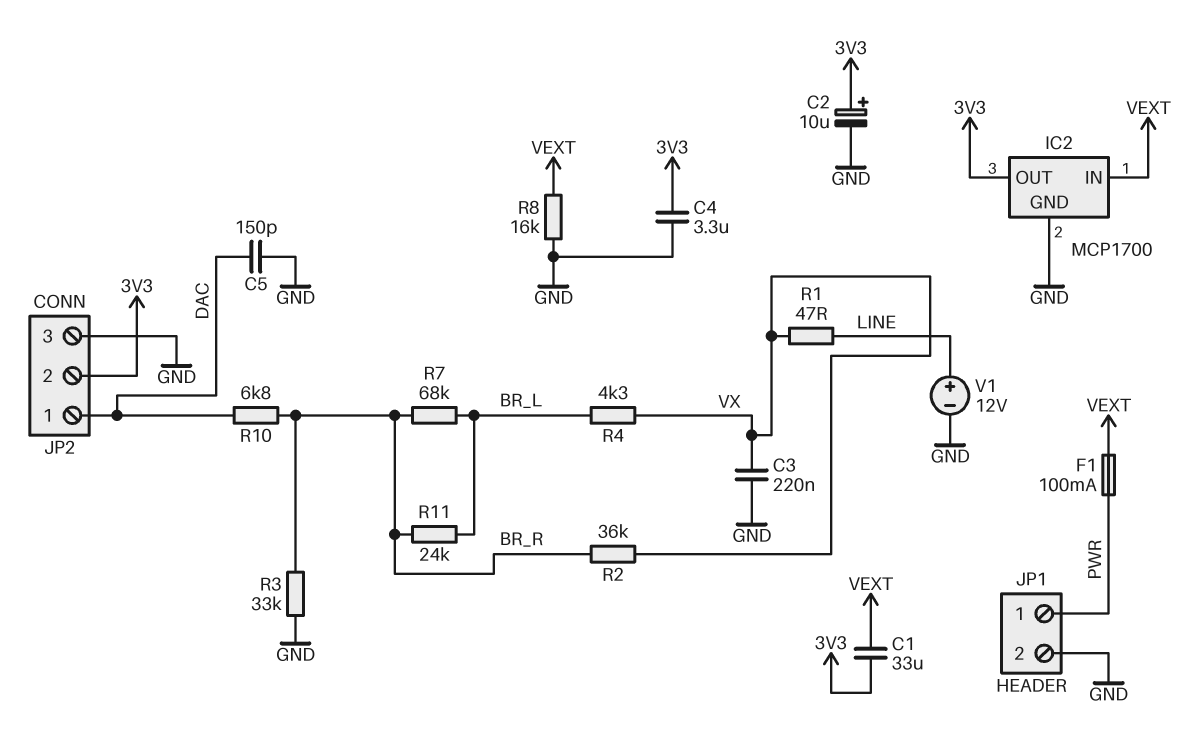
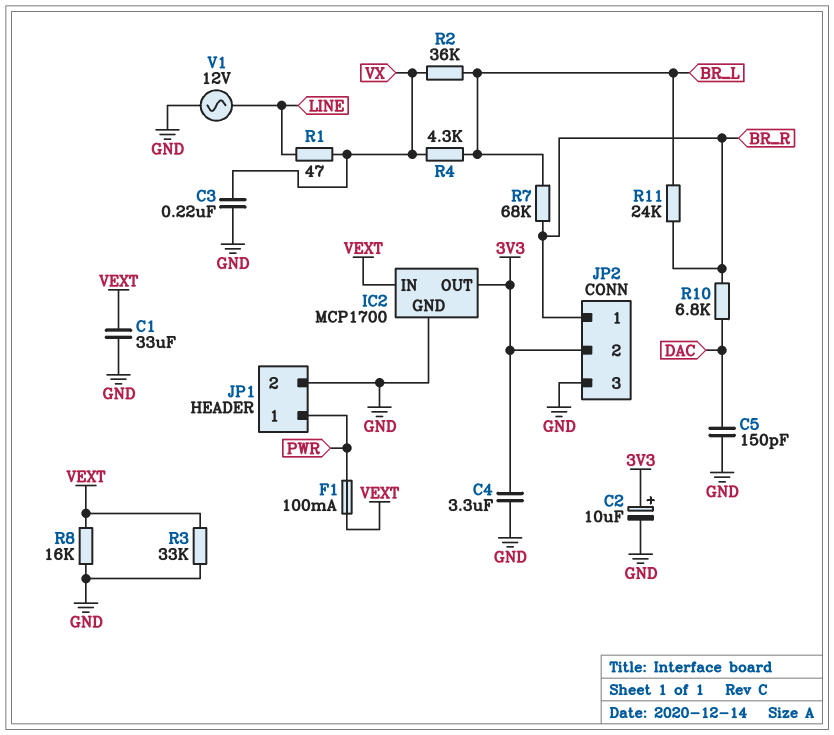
C1: 33uF (3V3, VEXT) -> 33uF (GND, VEXT)
JP2 pin 1: DAC -> BR_R
R2: 36k (BR_R, VX) -> 36k (BR_L, VX)
R3: 33k (BR_R, GND) -> 33k (GND, VEXT)
V1: 12V (plus LINE, minus GND) -> AC 12V (GND, LINE)

